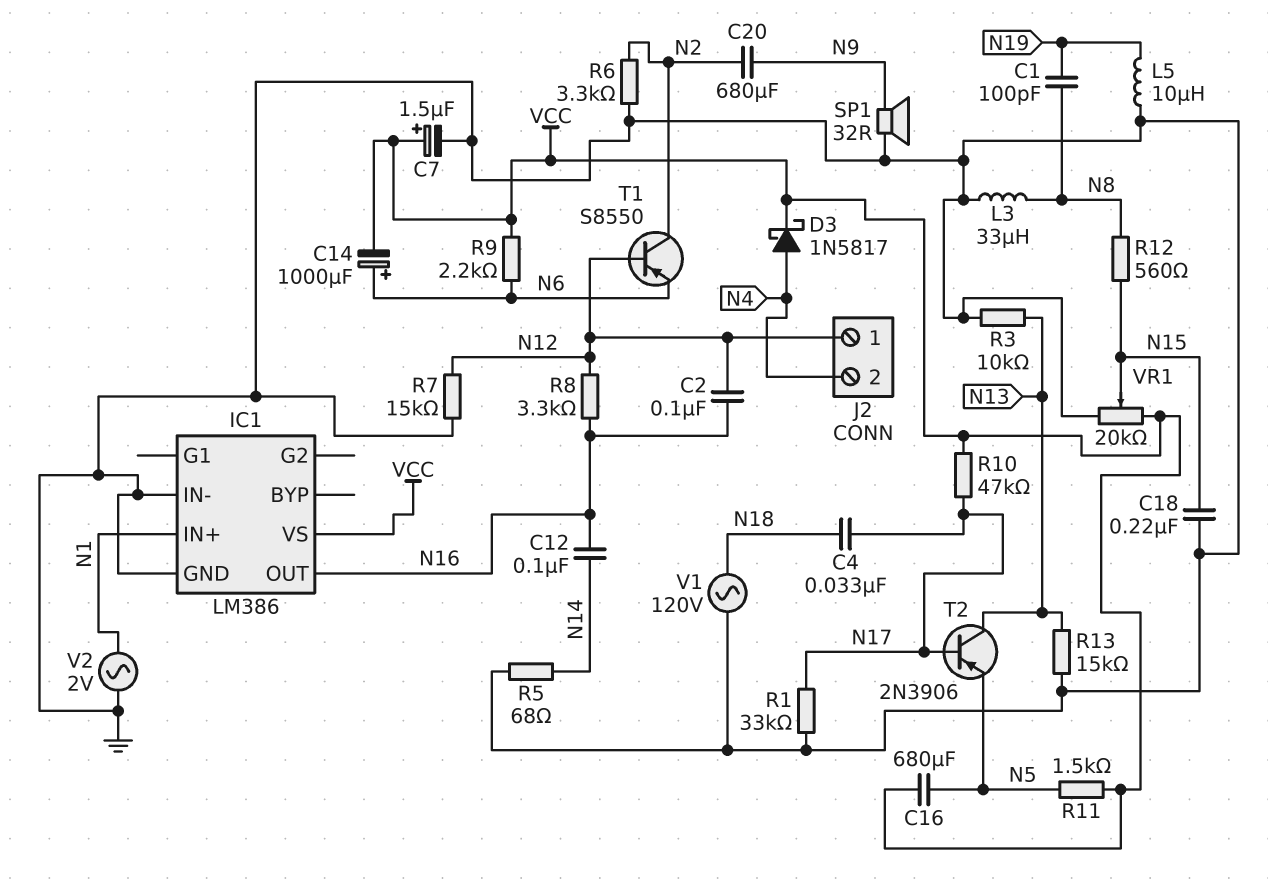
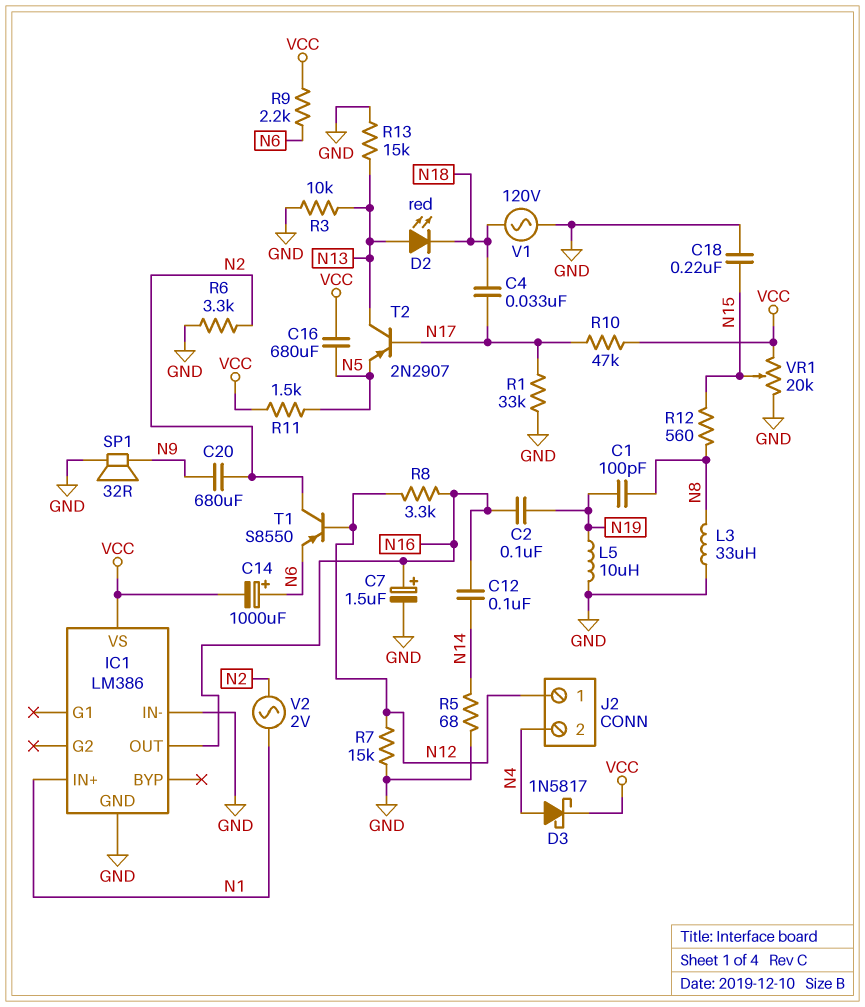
C2: 100nF (N12, N16) -> 100nF (N16, N19)
C7: 1.5uF (plus VCC, minus GND) -> 1.5uF (plus N16, minus GND)
D2: none -> LED red (A N13, K N18)
T2: PNP 2N3906 (B N17, C N13, E N5) -> PNP 2N2907 (B N17, C N13, E N5)
V2: AC 2V (GND, N1) -> AC 2V (N1, N2)

